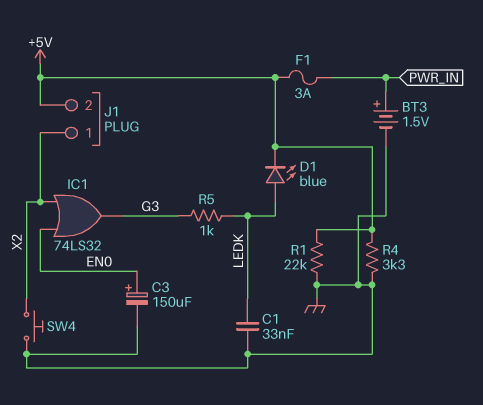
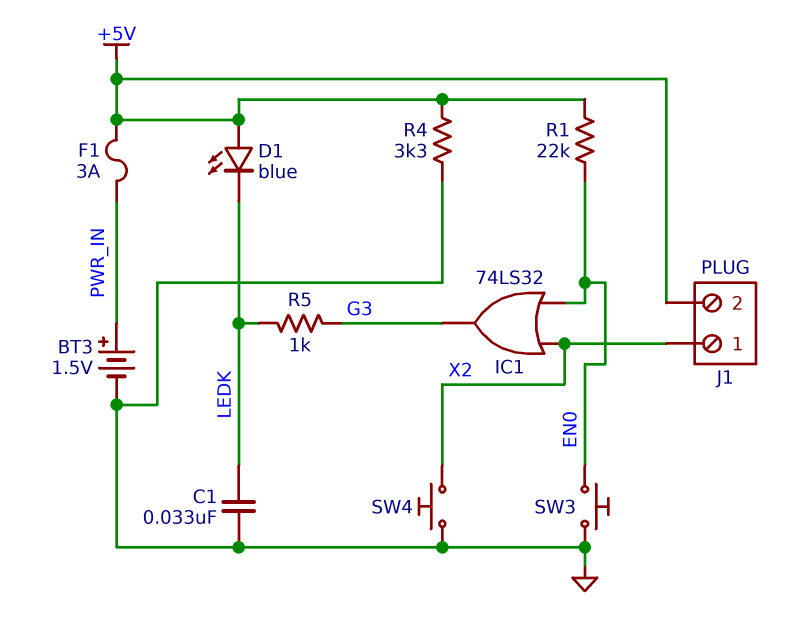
C3: 150uF (plus EN0, minus GND) -> none
D1: LED blue (A LEDK, K +5V) -> LED blue (A +5V, K LEDK)
R1: 22k (+5V, GND) -> 22k (+5V, EN0)
SW3: none -> button (EN0, GND)

